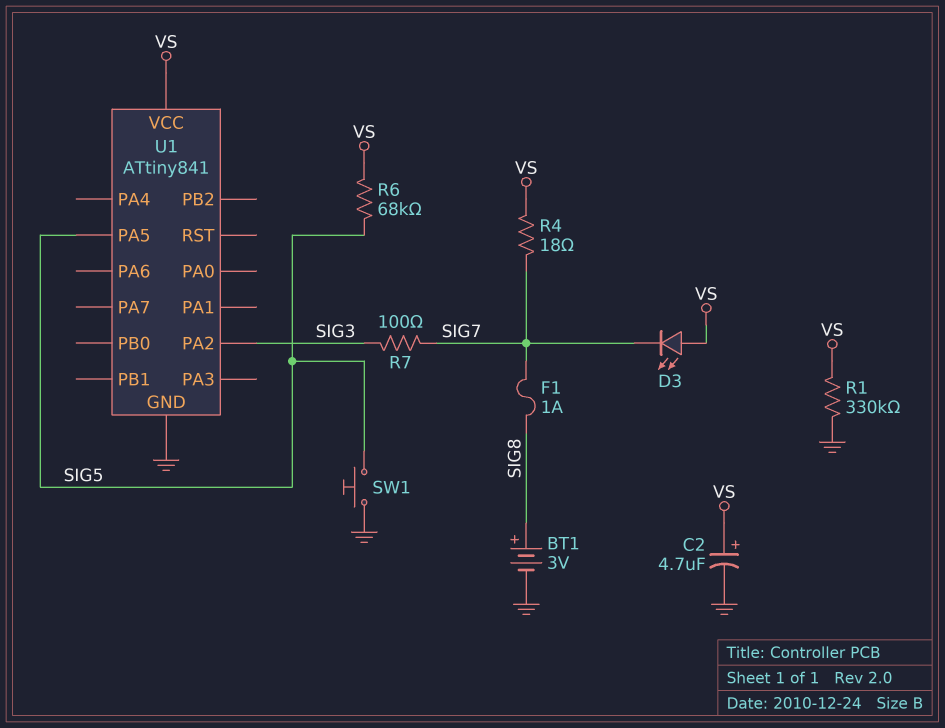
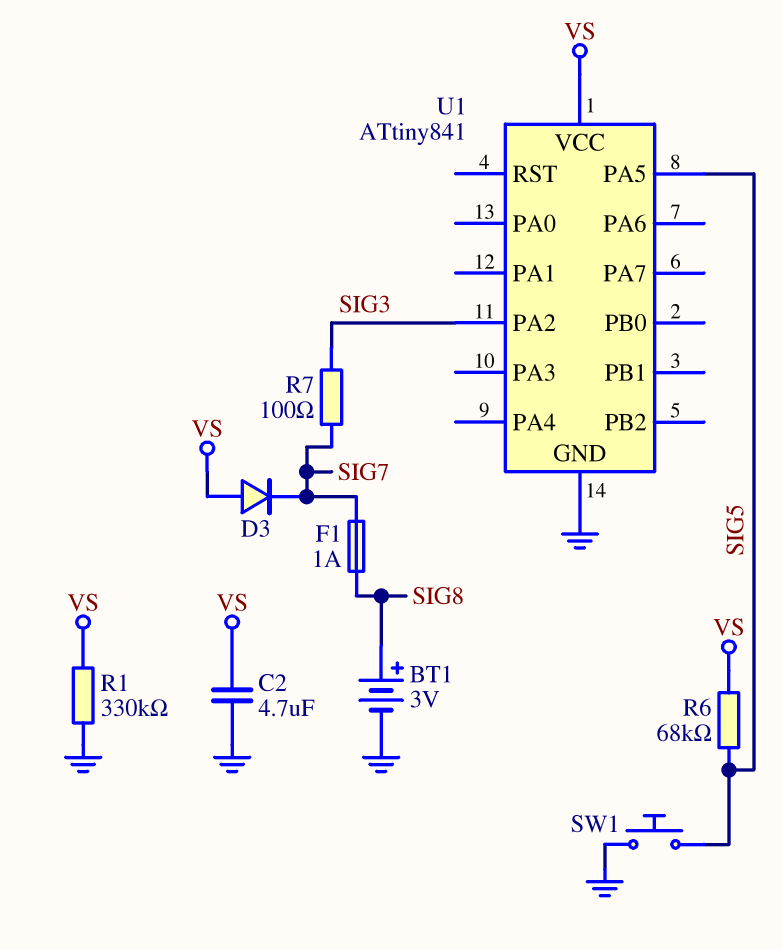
C2: 4.7uF (plus VS, minus GND) -> 4.7uF (GND, VS)
D3: LED (A VS, K SIG7) -> diode (A VS, K SIG7)
R4: 18 (SIG7, VS) -> none

